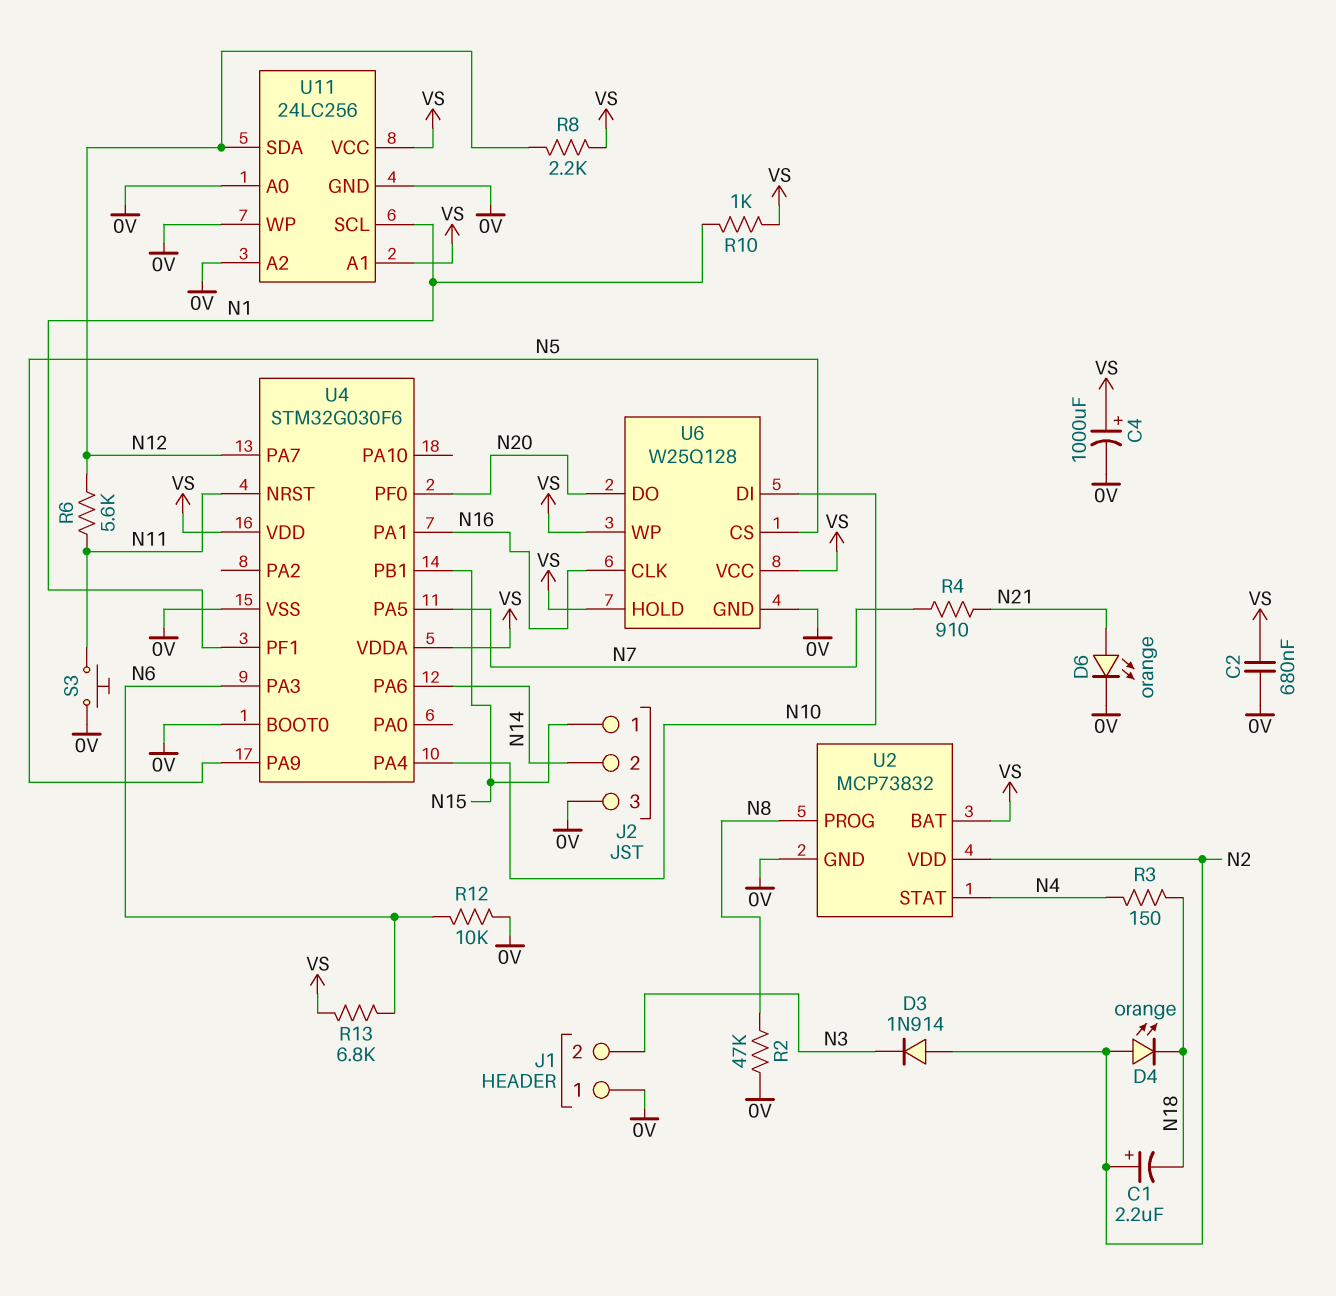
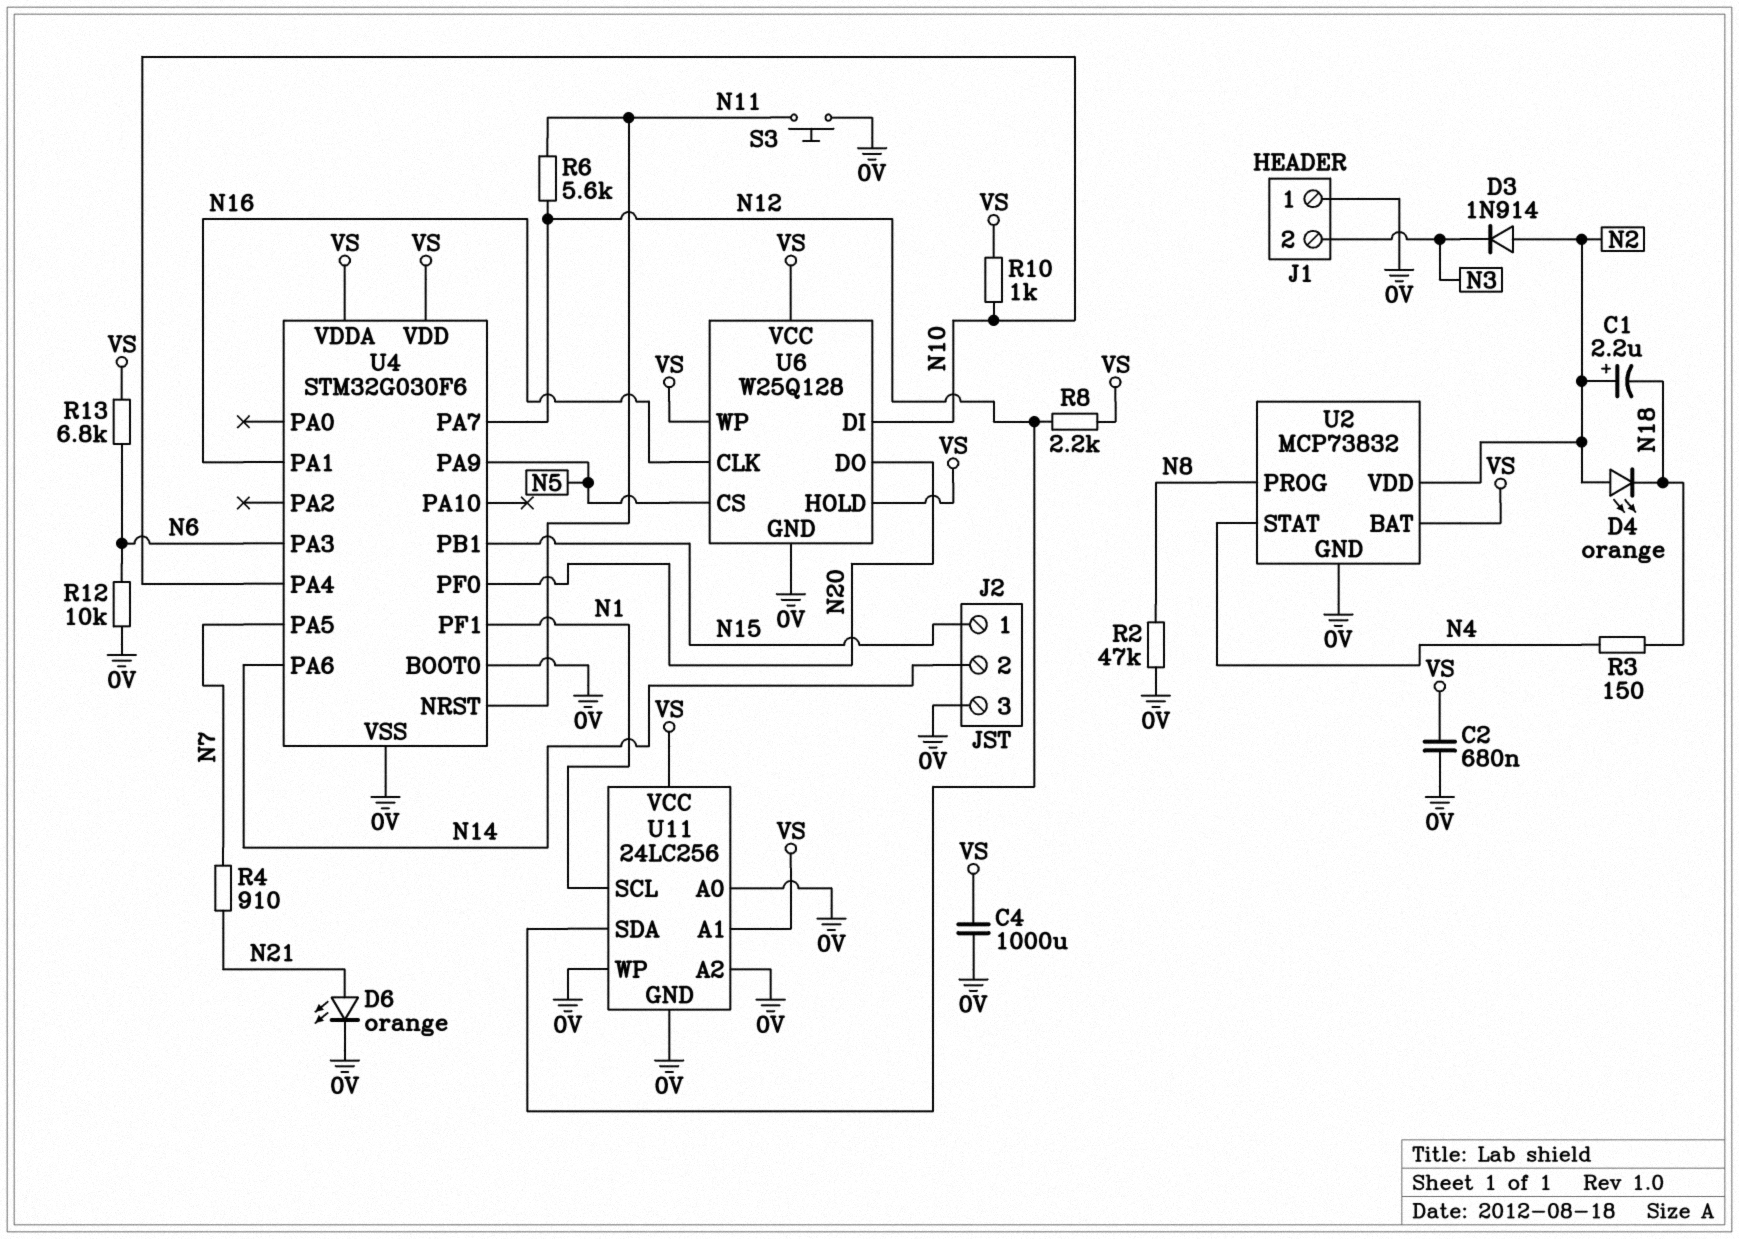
C4: 1000uF (plus VS, minus 0V) -> 1000uF (0V, VS)
R10: 1k (N1, VS) -> 1k (N10, VS)

